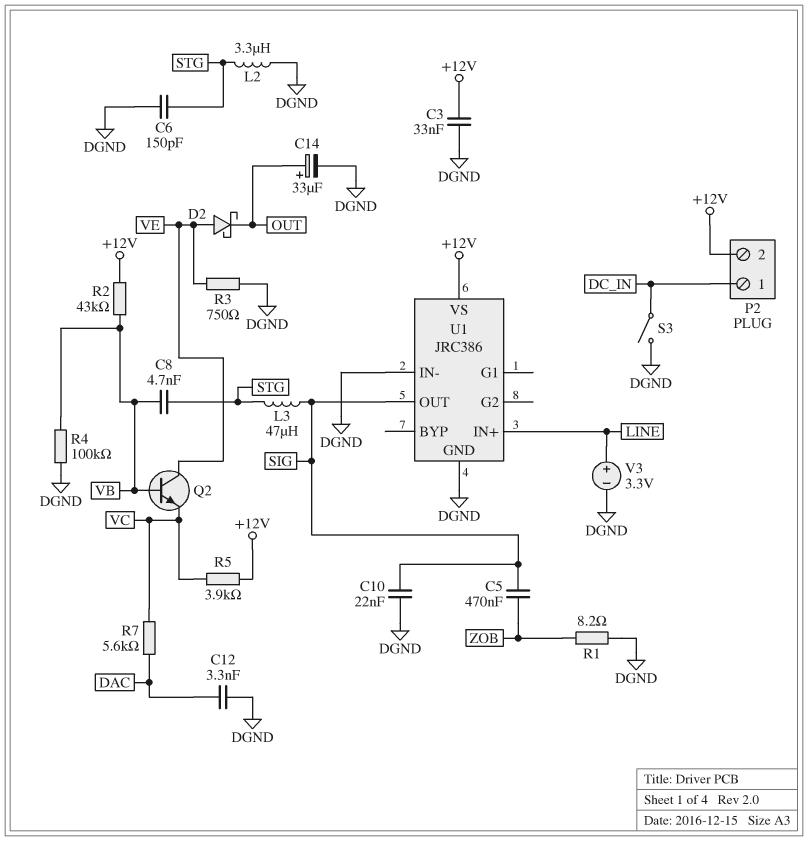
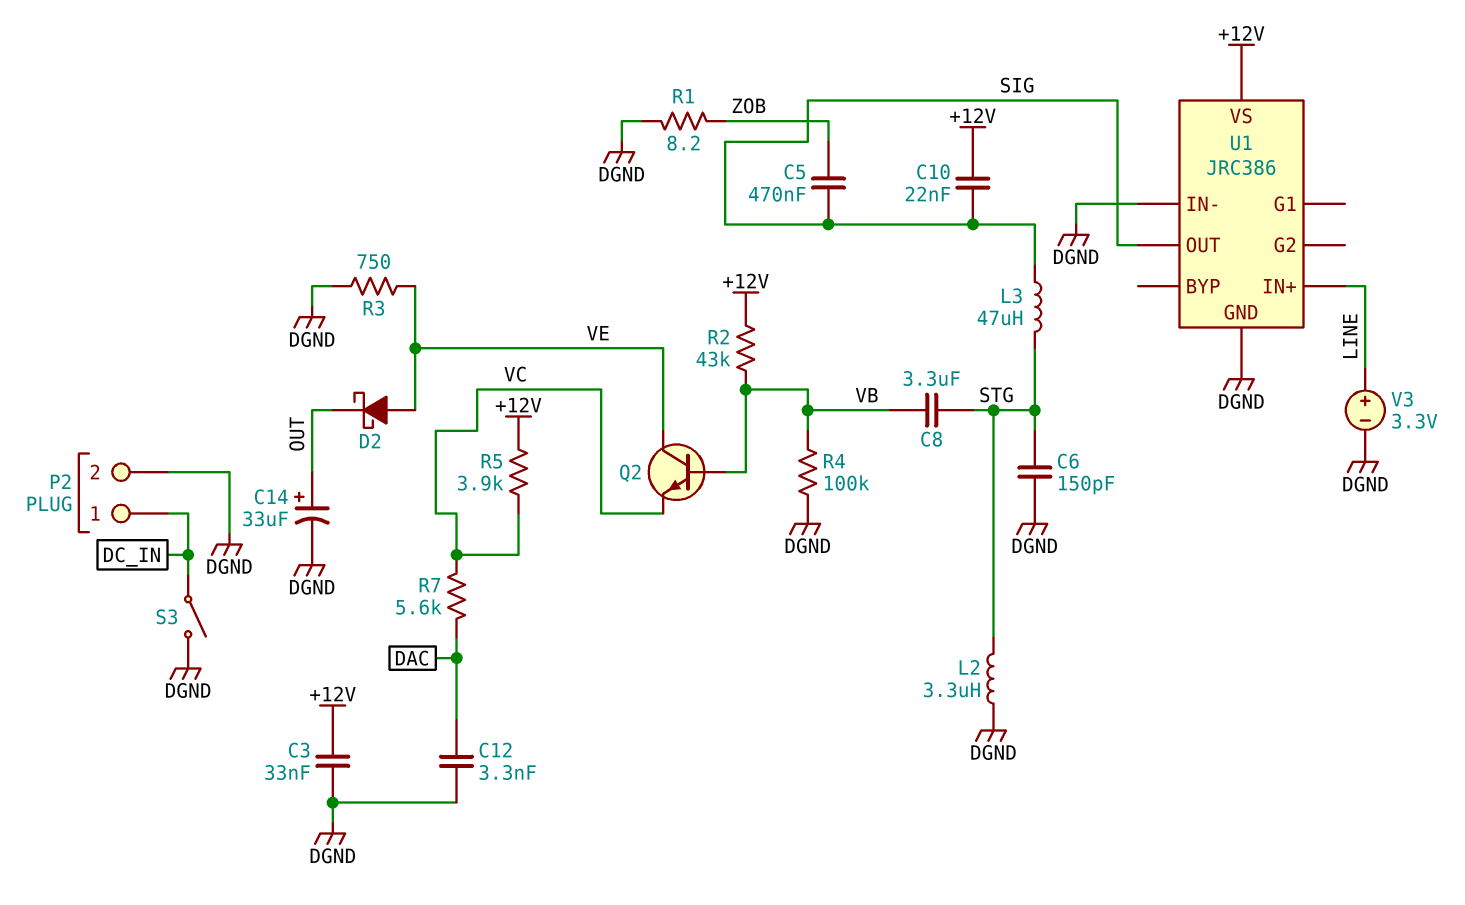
C8: 4.7nF (STG, VB) -> 3.3uF (STG, VB)
C10: 22nF (DGND, SIG) -> 22nF (+12V, SIG)
P2 pin 2: +12V -> DGND

